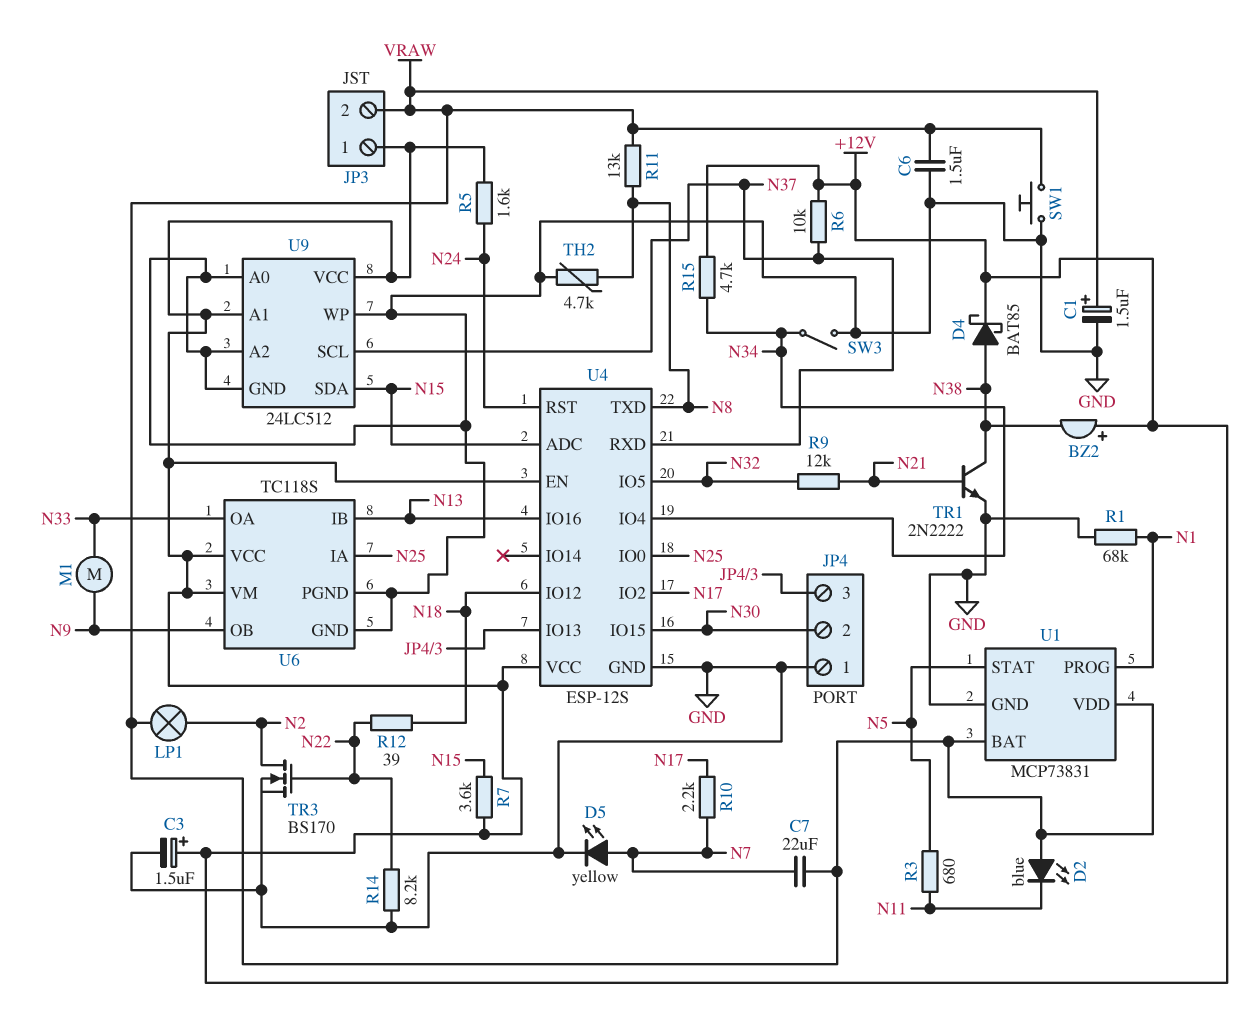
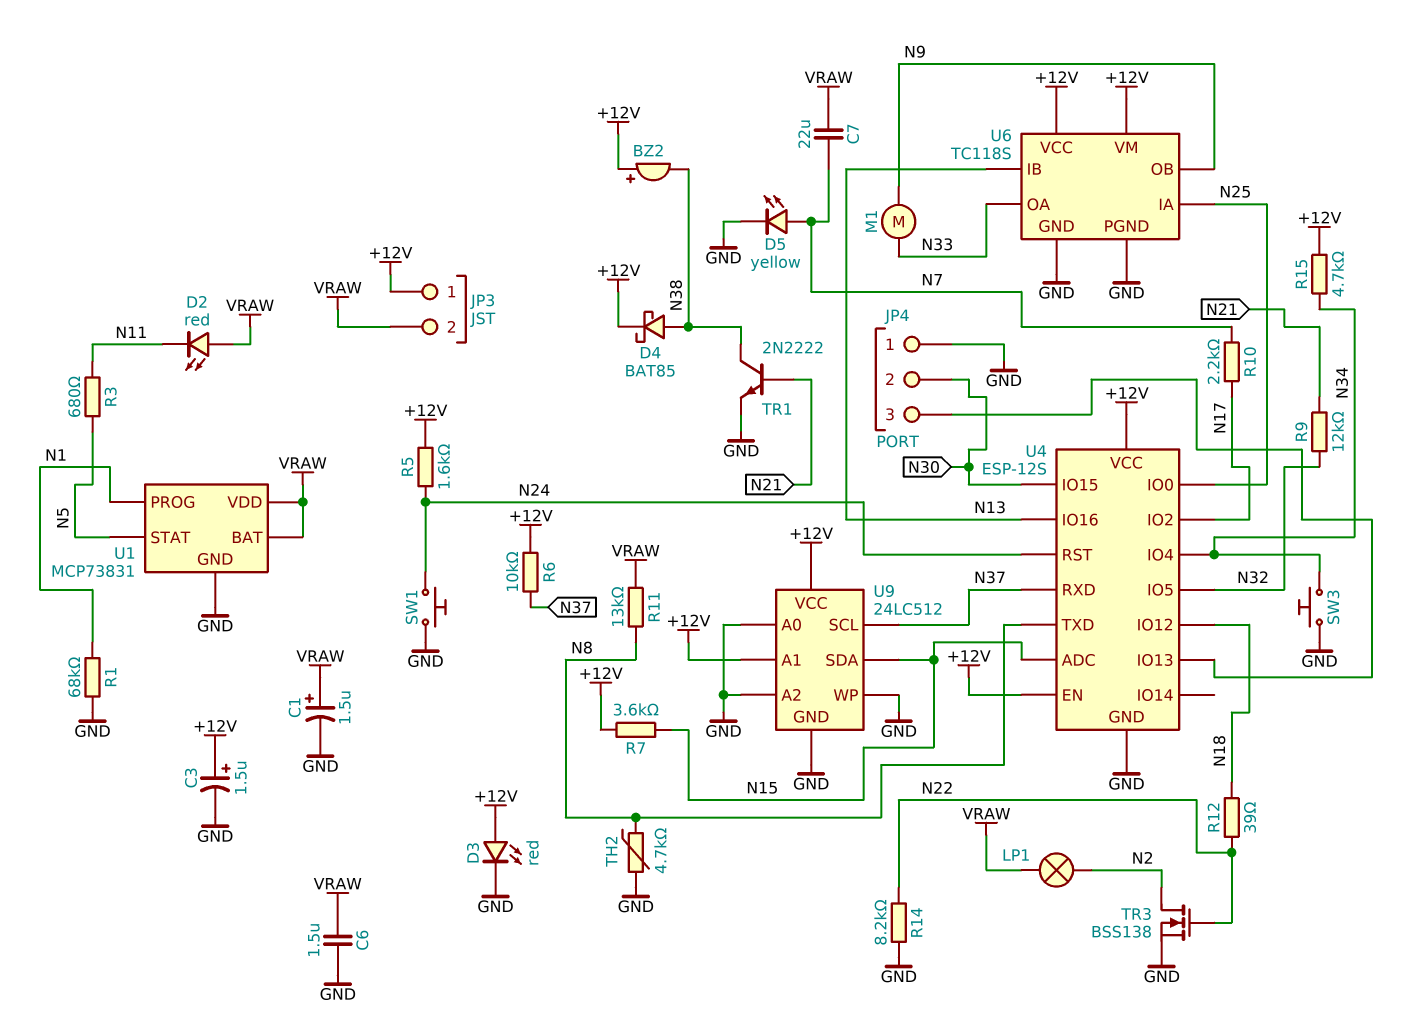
D2: LED blue (A VRAW, K N11) -> LED red (A VRAW, K N11)
D3: none -> LED red (A +12V, K GND)
SW1: button (GND, VRAW) -> button (GND, N24)
SW3: switch (GND, N34) -> button (GND, N34)
TR3: NMOS BS170 (G N22, D N2, S GND) -> NMOS BSS138 (G N22, D N2, S GND)

